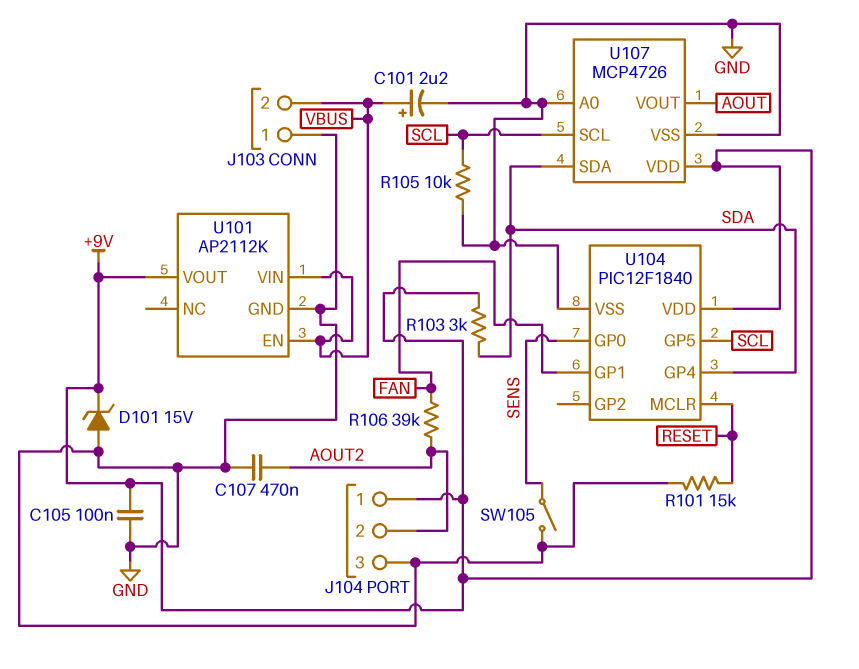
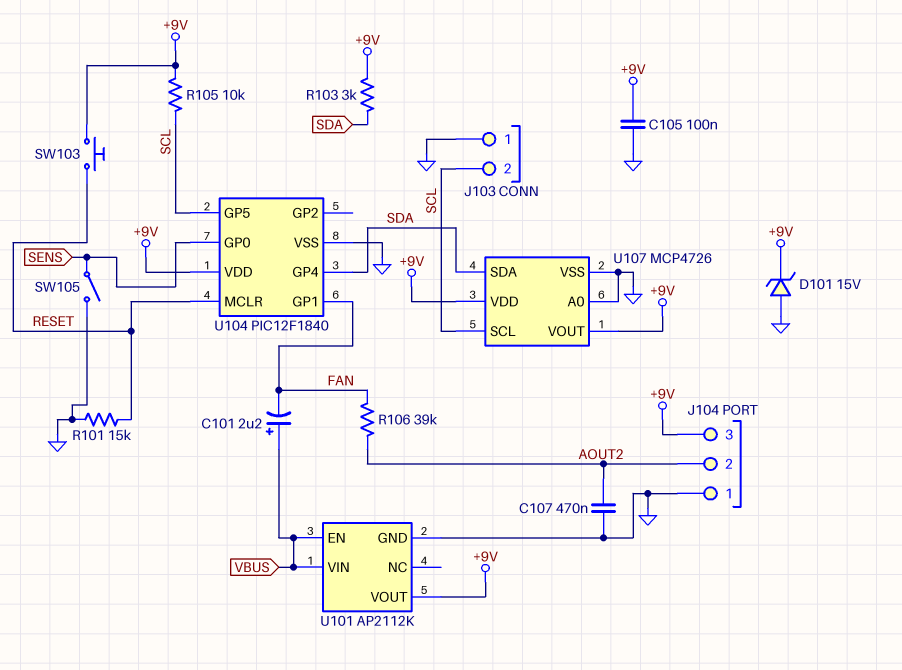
C101: 2.2uF (plus VBUS, minus GND) -> 2.2uF (plus VBUS, minus FAN)
J103 pin 2: VBUS -> SCL
J104 pin 1: +9V -> GND
J104 pin 3: GND -> +9V
R105: 10k (GND, SCL) -> 10k (+9V, SCL)
SW103: none -> button (+9V, RESET)
U107 pin VOUT: AOUT -> +9V

